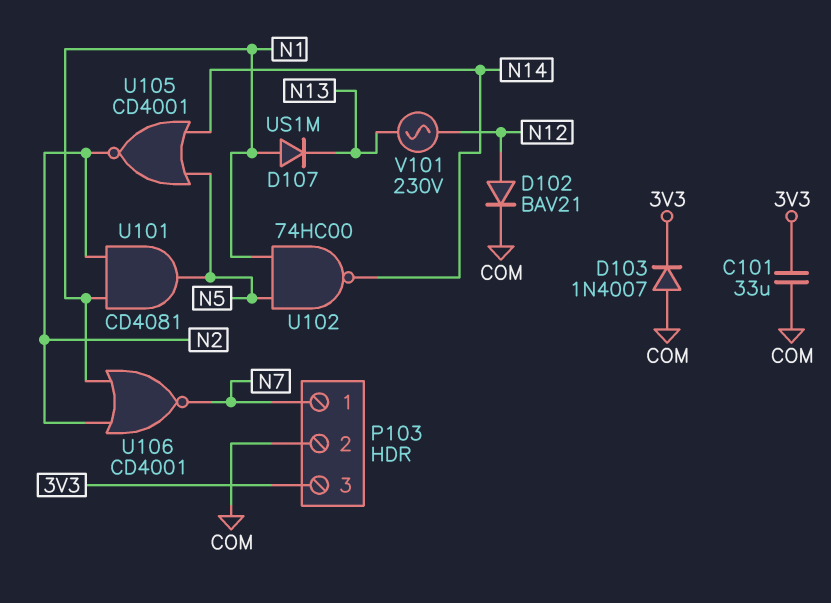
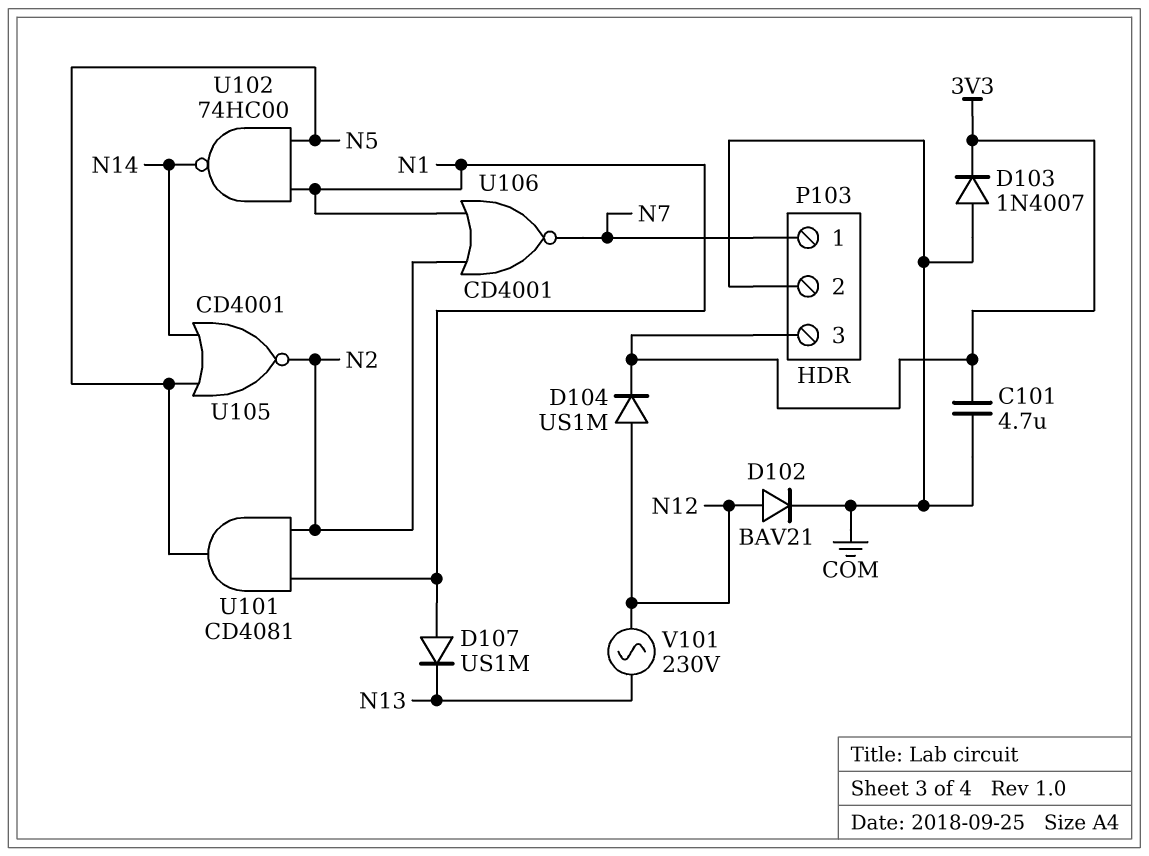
C101: 33uF (3V3, COM) -> 4.7uF (3V3, COM)
D104: none -> diode US1M (A N12, K 3V3)

